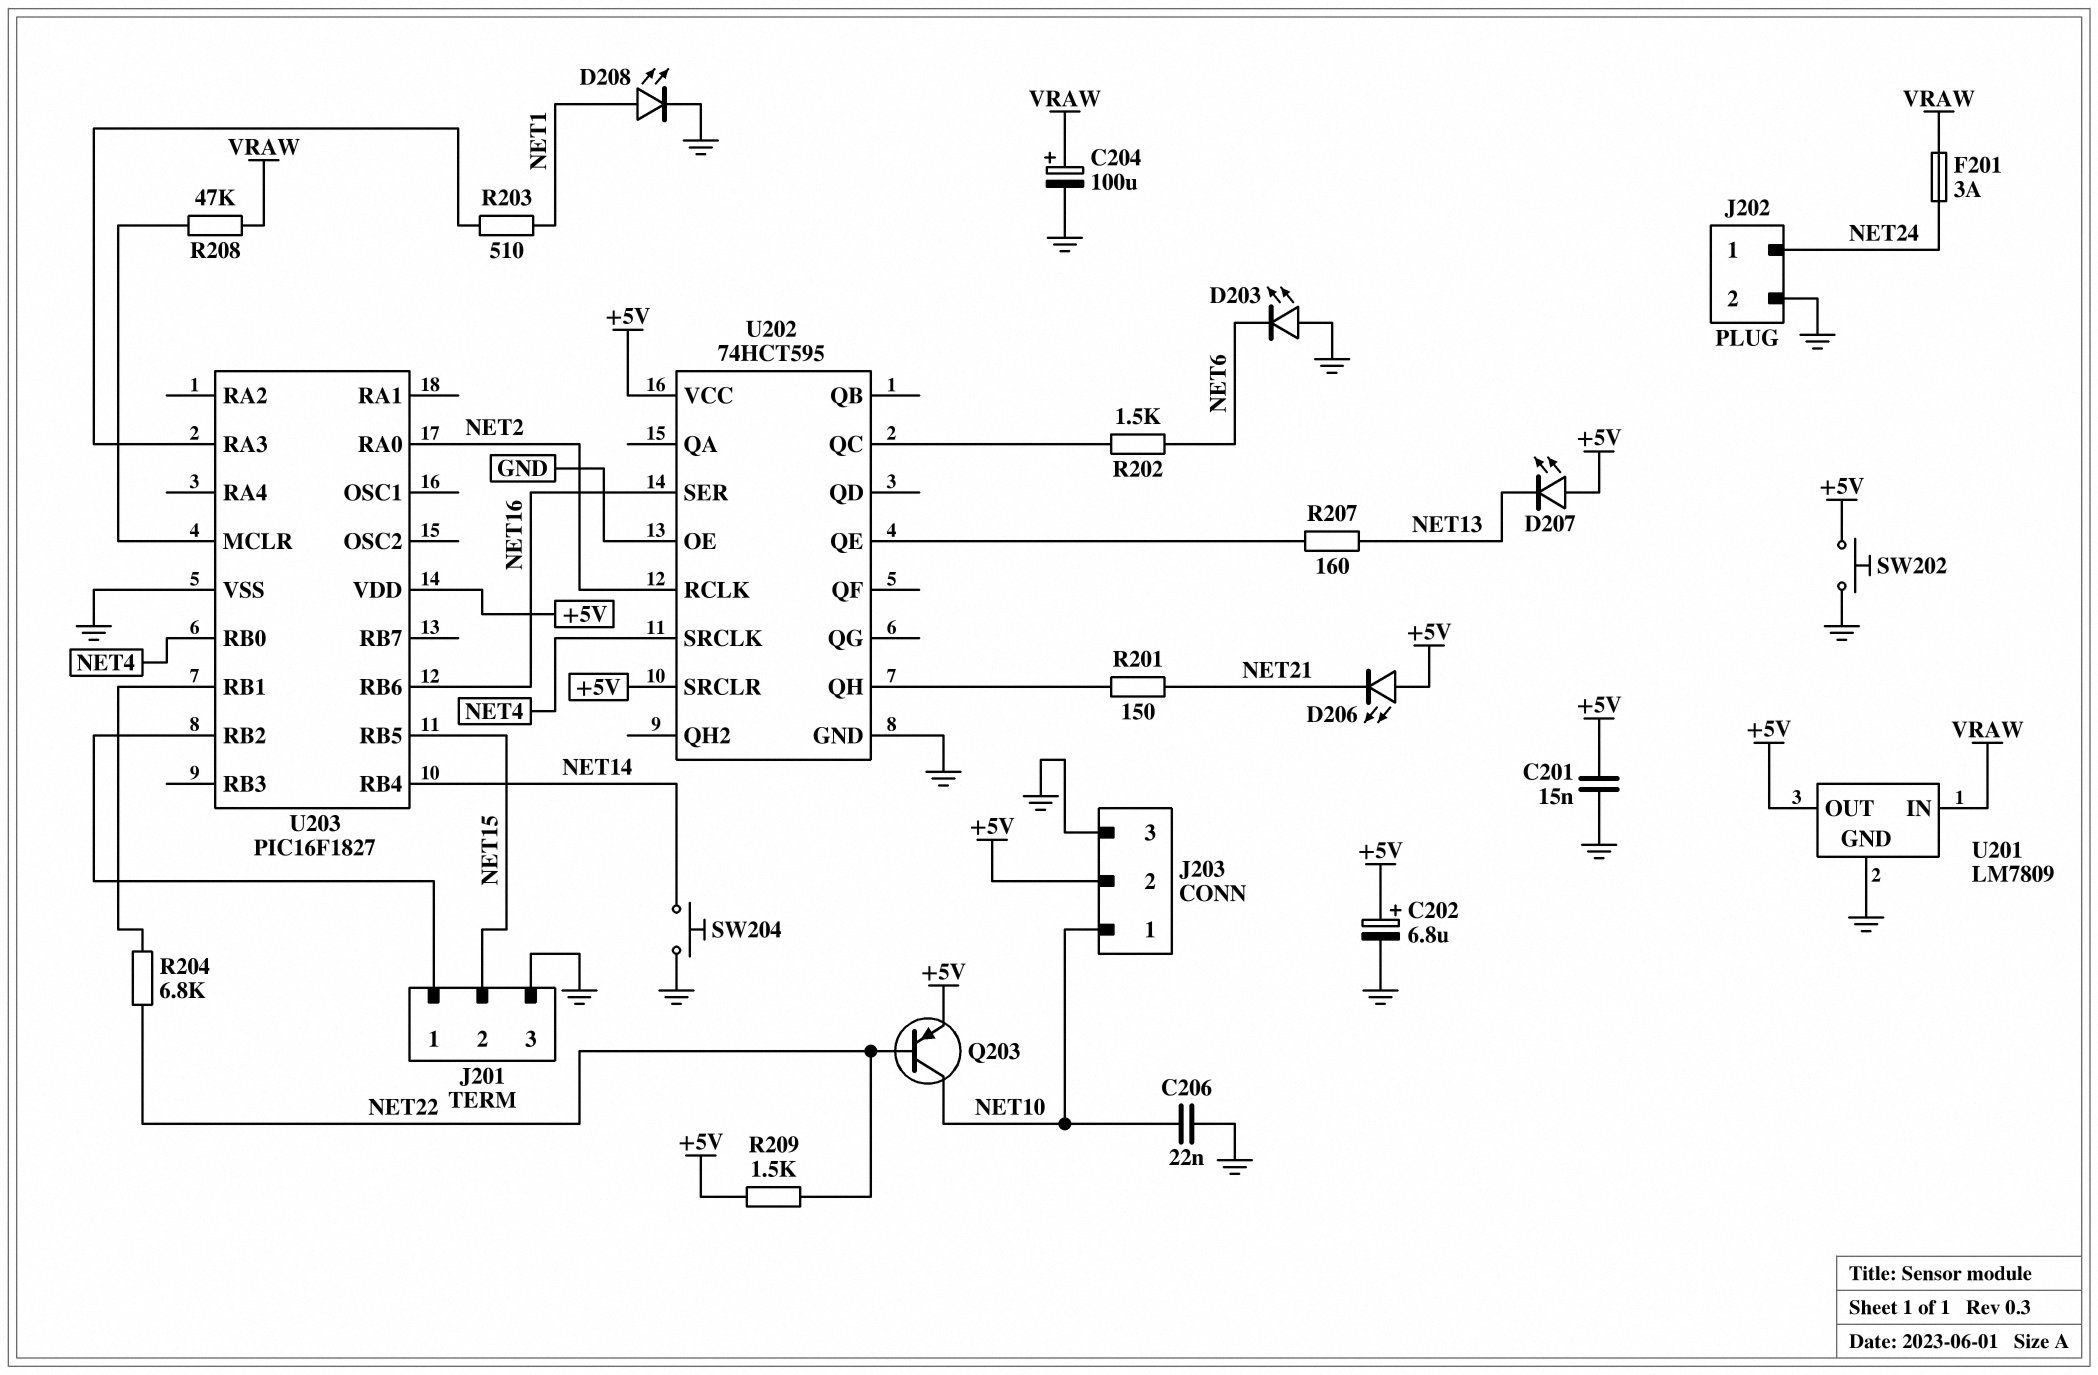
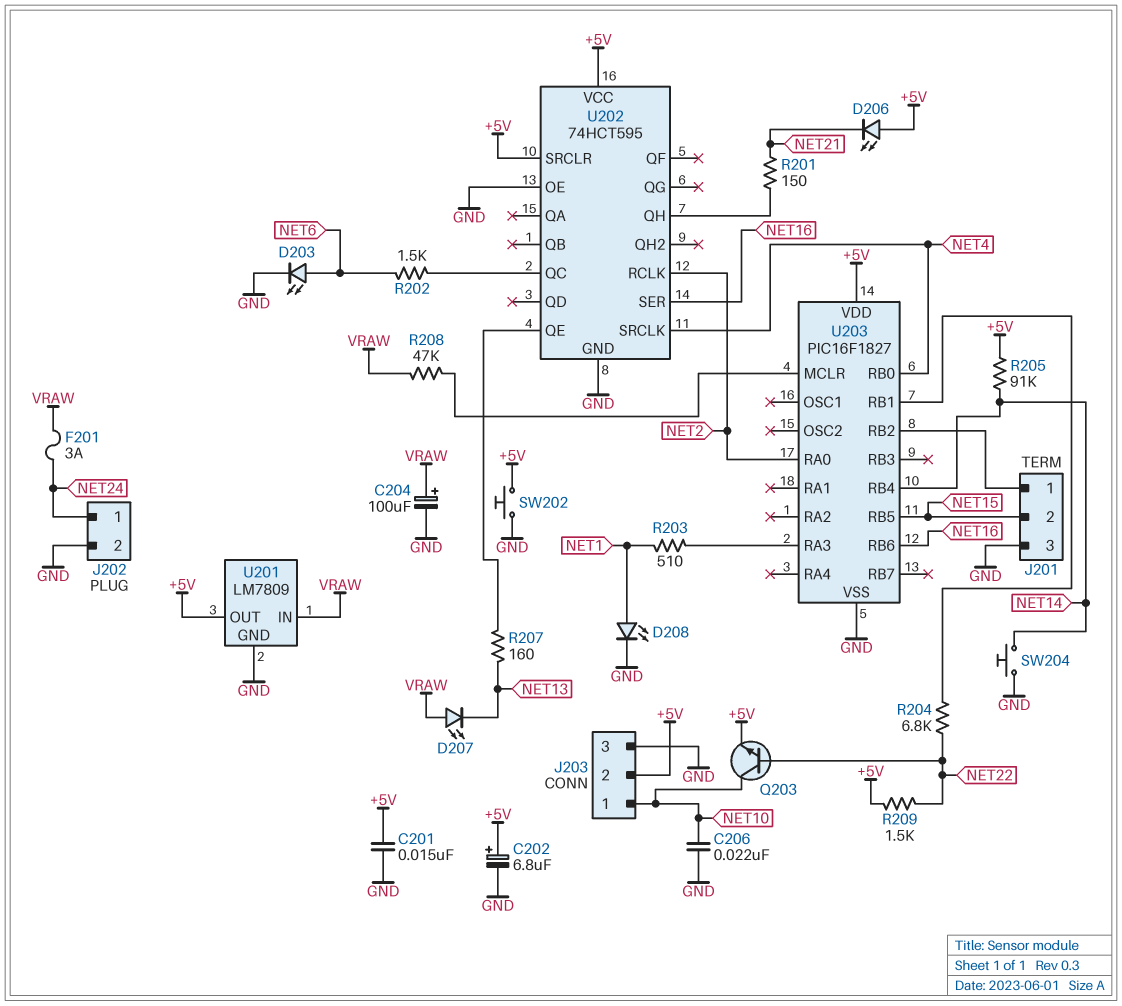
D203: LED (A GND, K NET6) -> LED (A NET6, K GND)
D207: LED (A +5V, K NET13) -> LED (A VRAW, K NET13)
Q203: PNP (B NET22, C NET10, E +5V) -> NPN (B NET22, C NET10, E +5V)
R205: none -> 91k (+5V, NET14)

